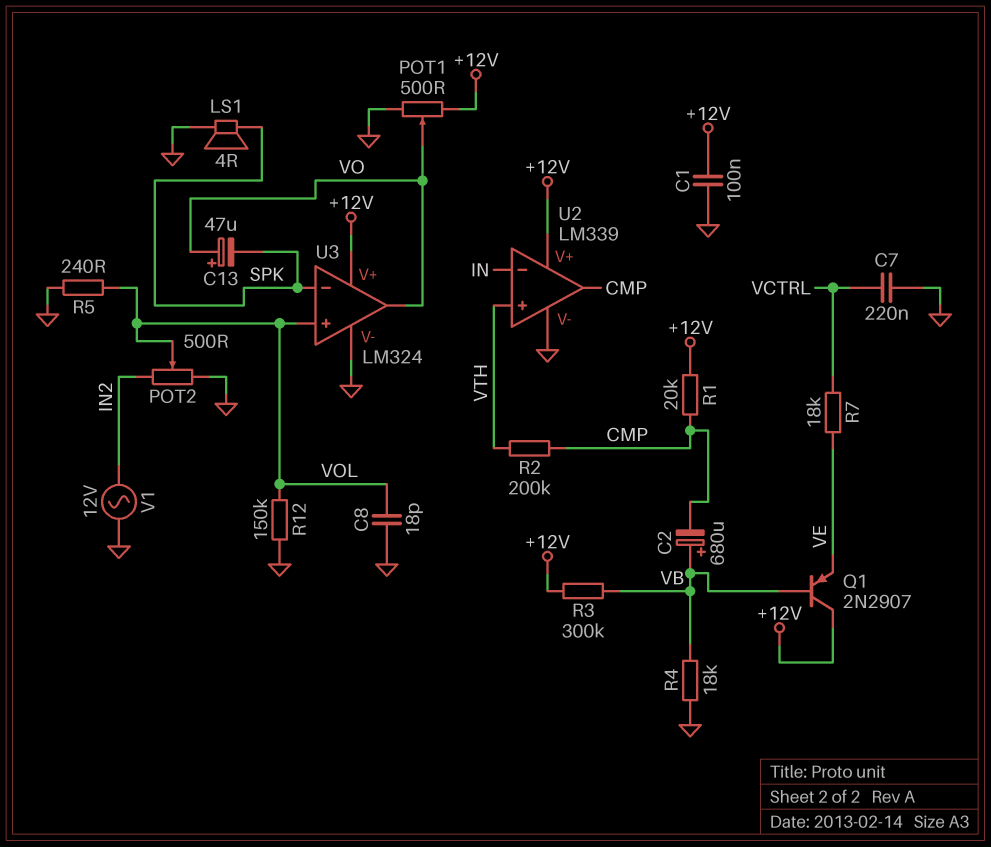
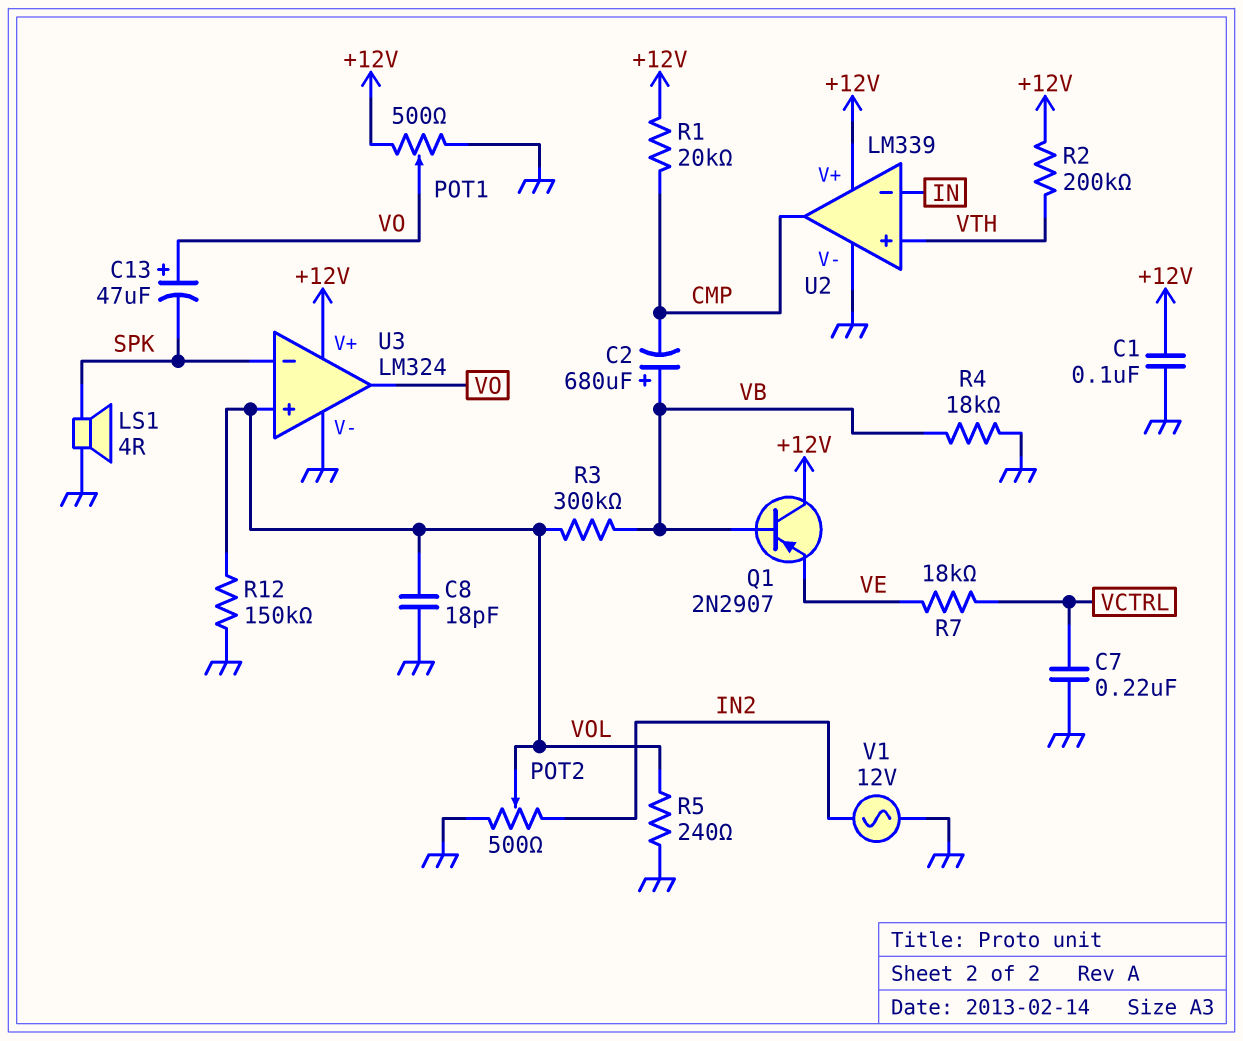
R2: 200k (CMP, VTH) -> 200k (+12V, VTH)
R3: 300k (+12V, VB) -> 300k (VB, VOL)

